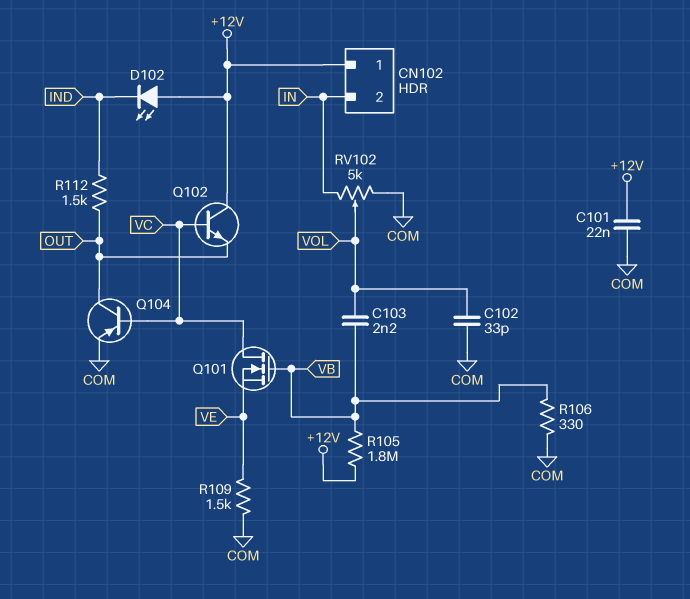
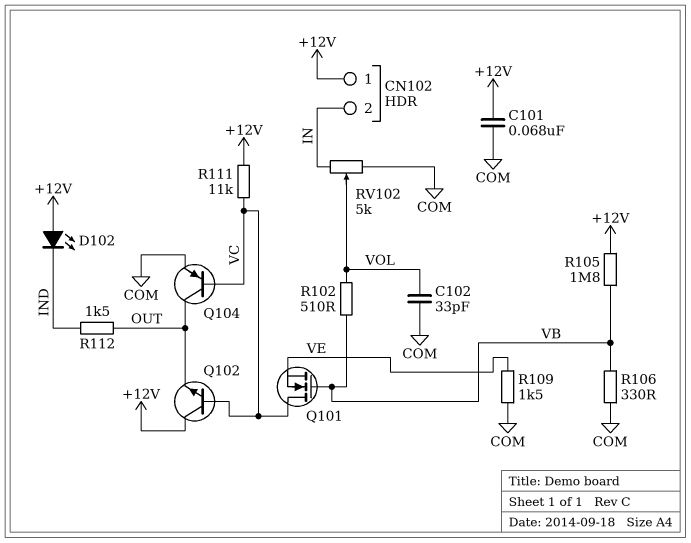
C101: 22nF (+12V, COM) -> 68nF (+12V, COM)
C103: 2.2nF (VB, VOL) -> none
R102: none -> 510 (VB, VOL)
R111: none -> 11k (+12V, VC)

